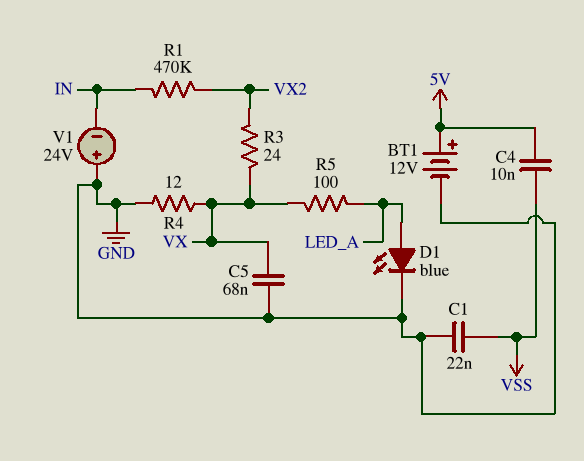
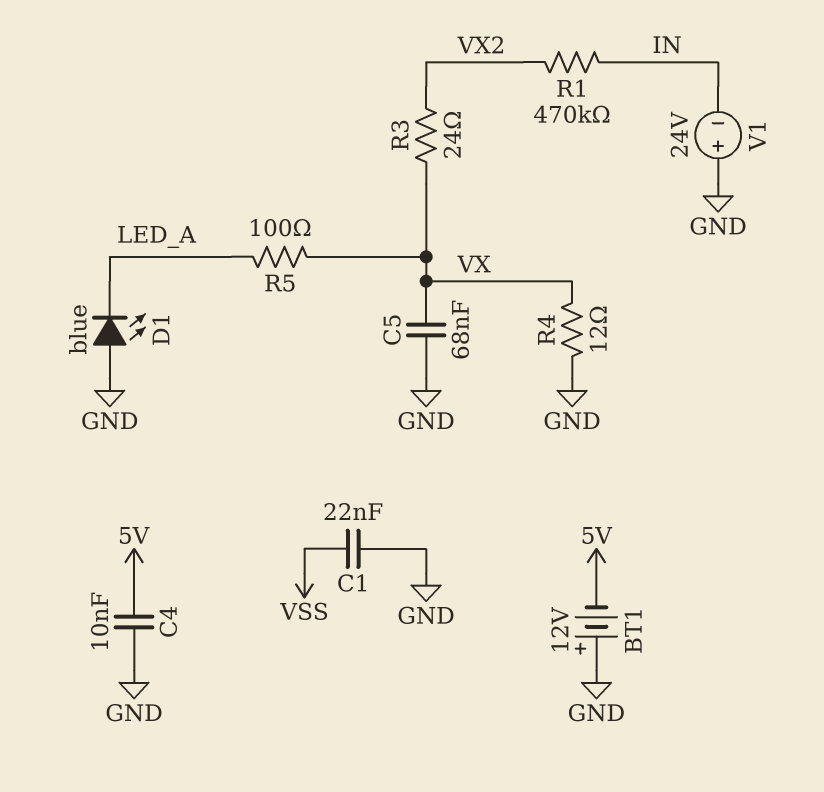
BT1: 12V (plus 5V, minus GND) -> 12V (plus GND, minus 5V)
C4: 10nF (5V, VSS) -> 10nF (5V, GND)
D1: LED blue (A LED_A, K GND) -> LED blue (A GND, K LED_A)

